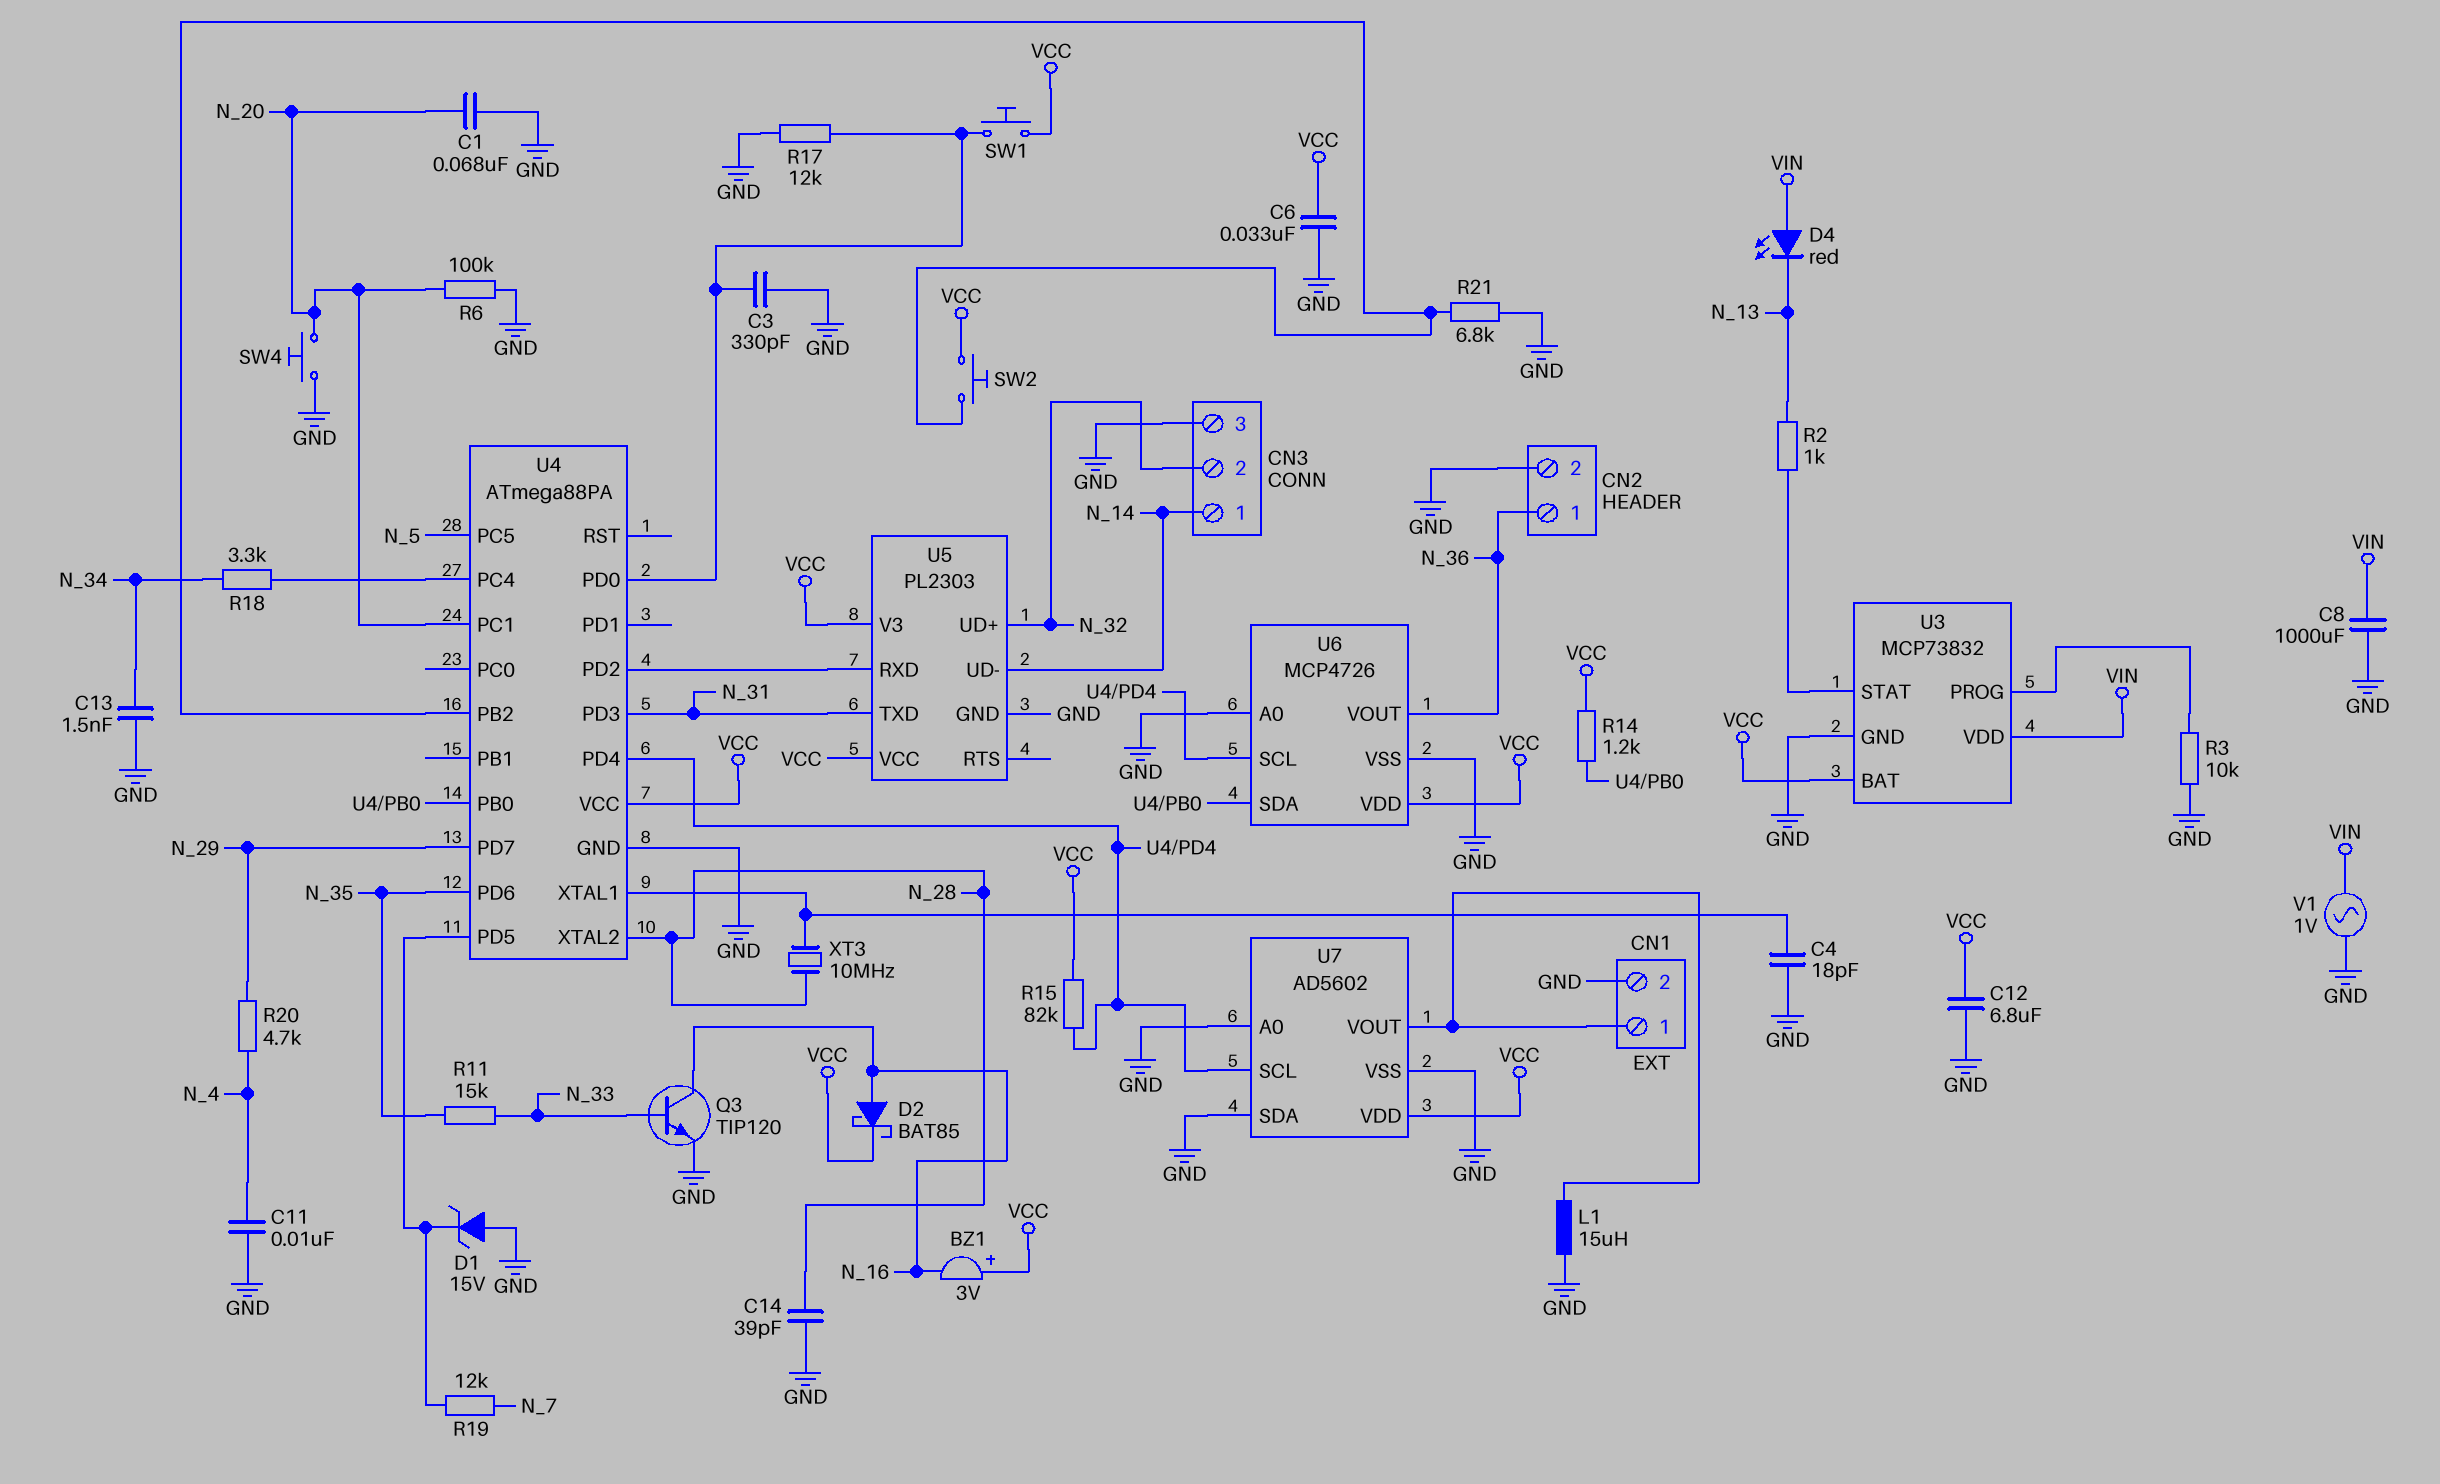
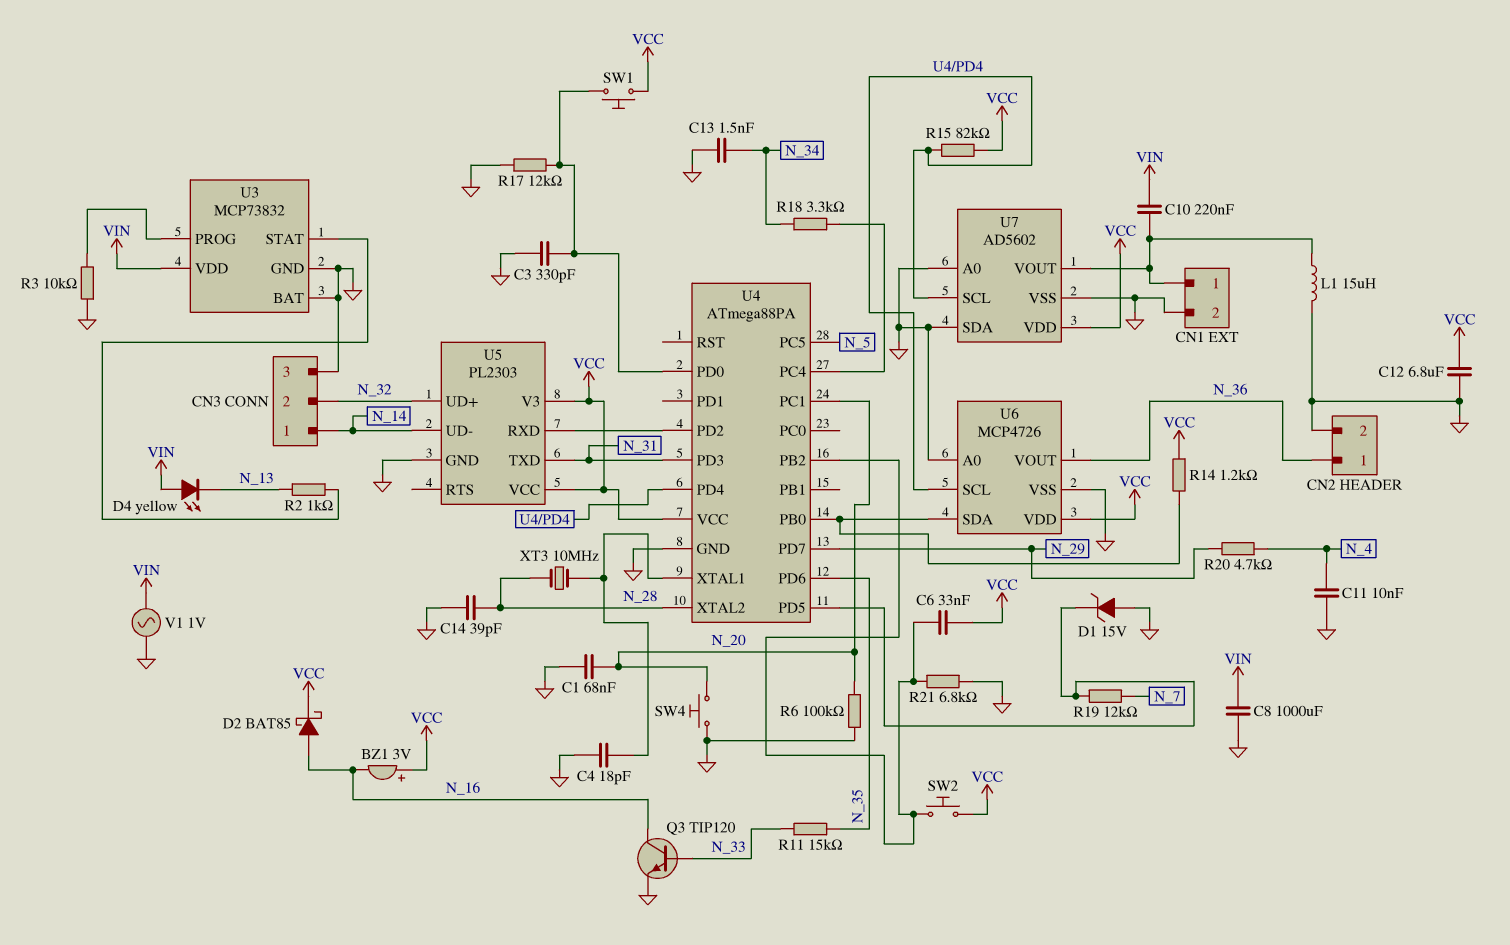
C6: 33nF (GND, VCC) -> 33nF (U4/PB2, VCC)
C10: none -> 220nF (CN1/1, VIN)
D4: LED red (A VIN, K N_13) -> LED yellow (A VIN, K N_13)
U3 pin BAT: VCC -> GND

